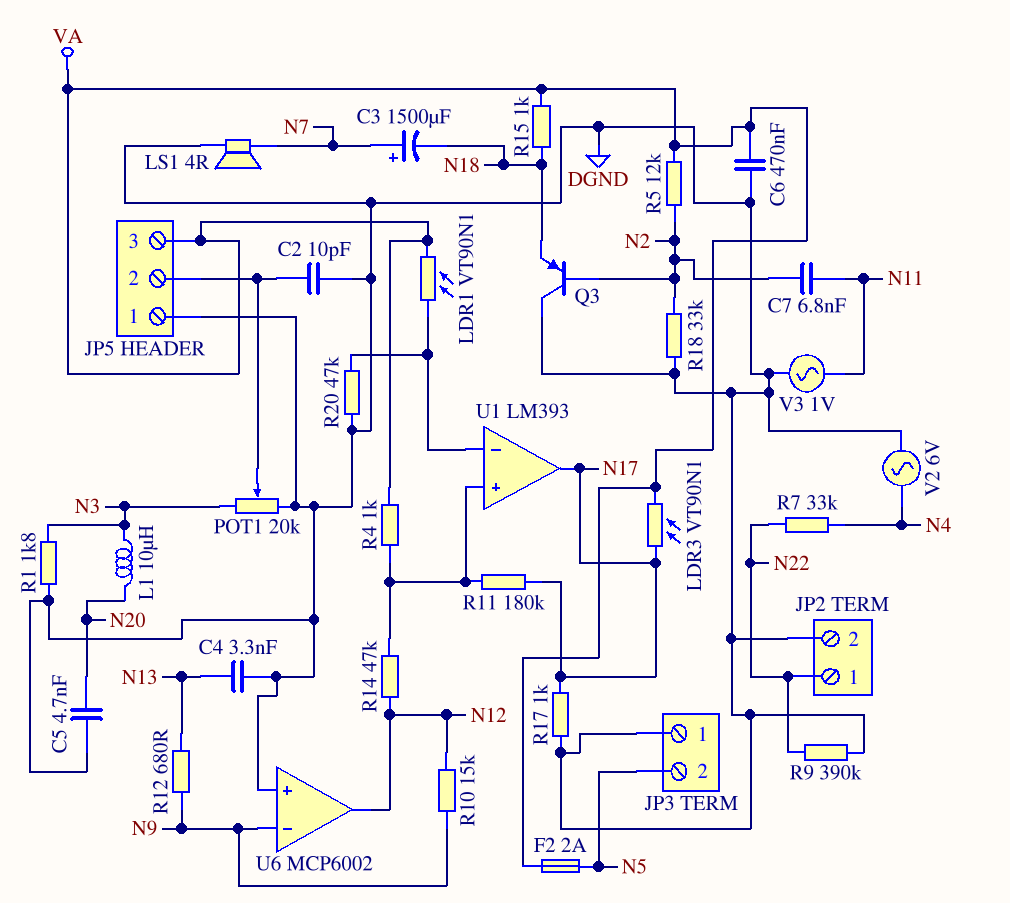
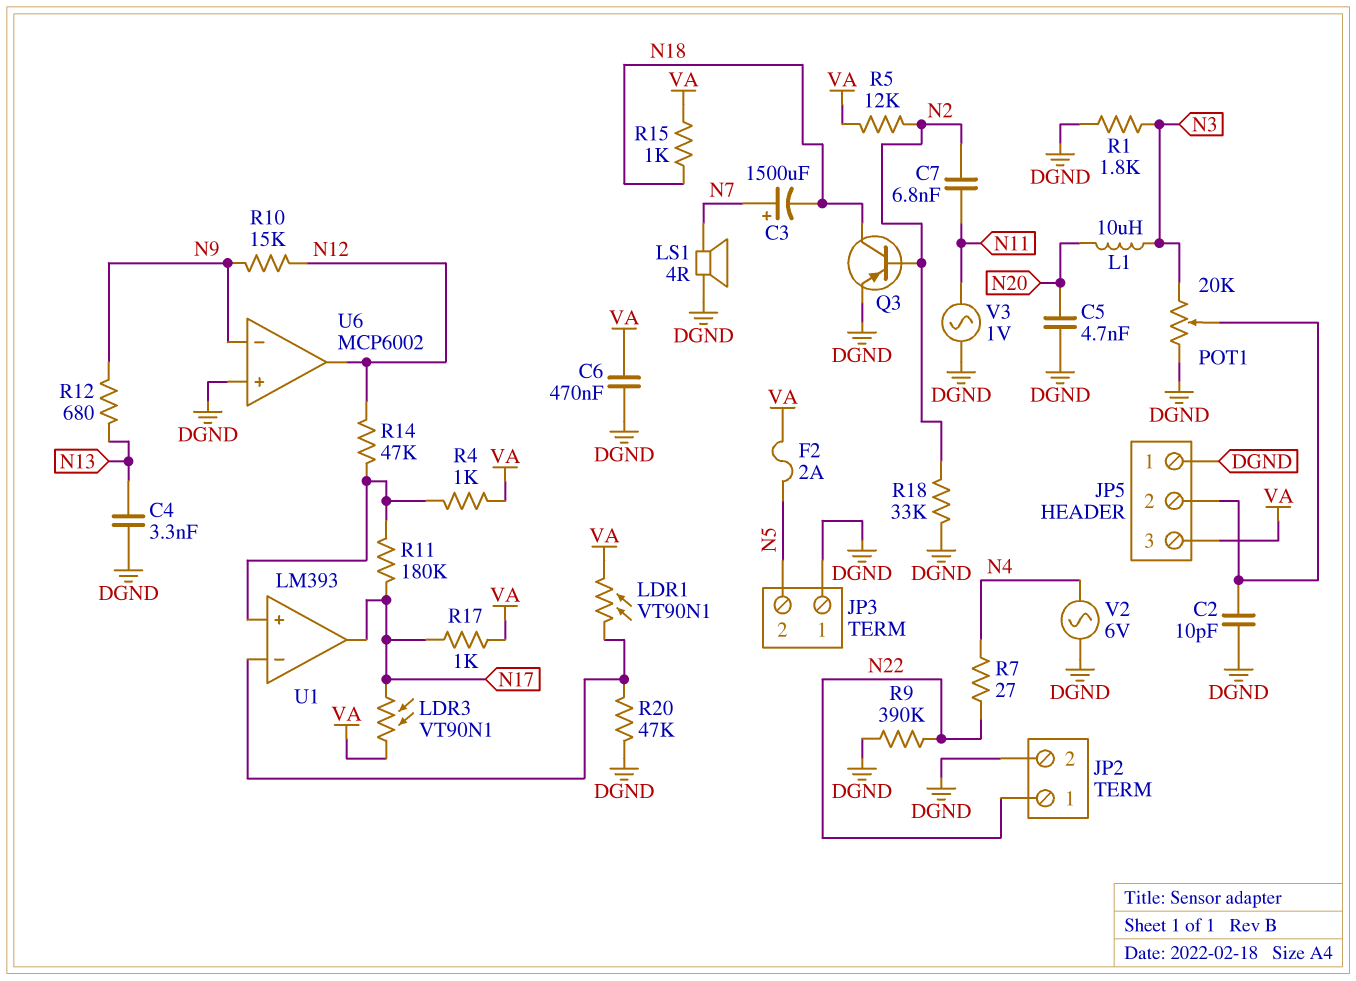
Q3: PNP (B N2, C DGND, E N18) -> PNP (B N2, C N18, E DGND)
R7: 33k (N4, N22) -> 27 (N4, N22)
R17: 1k (DGND, N17) -> 1k (N17, VA)

